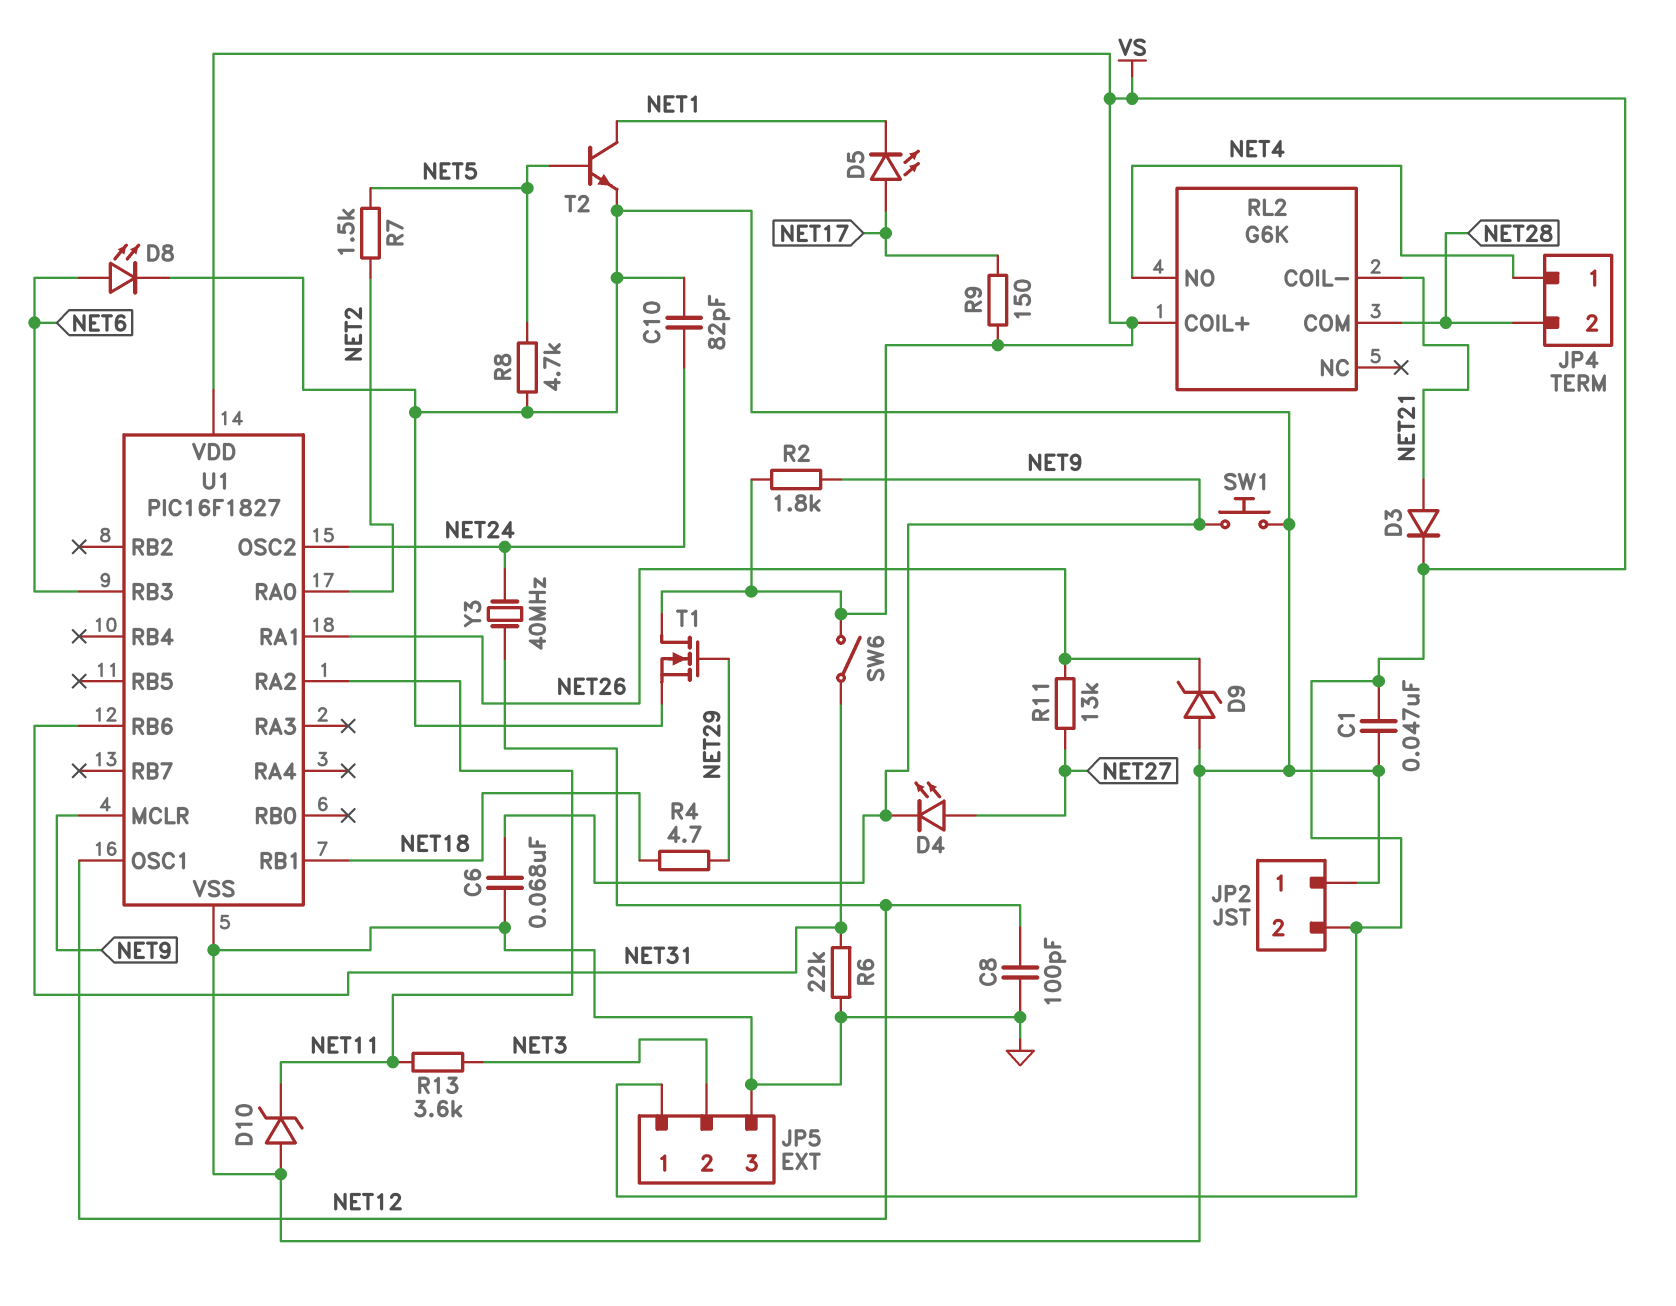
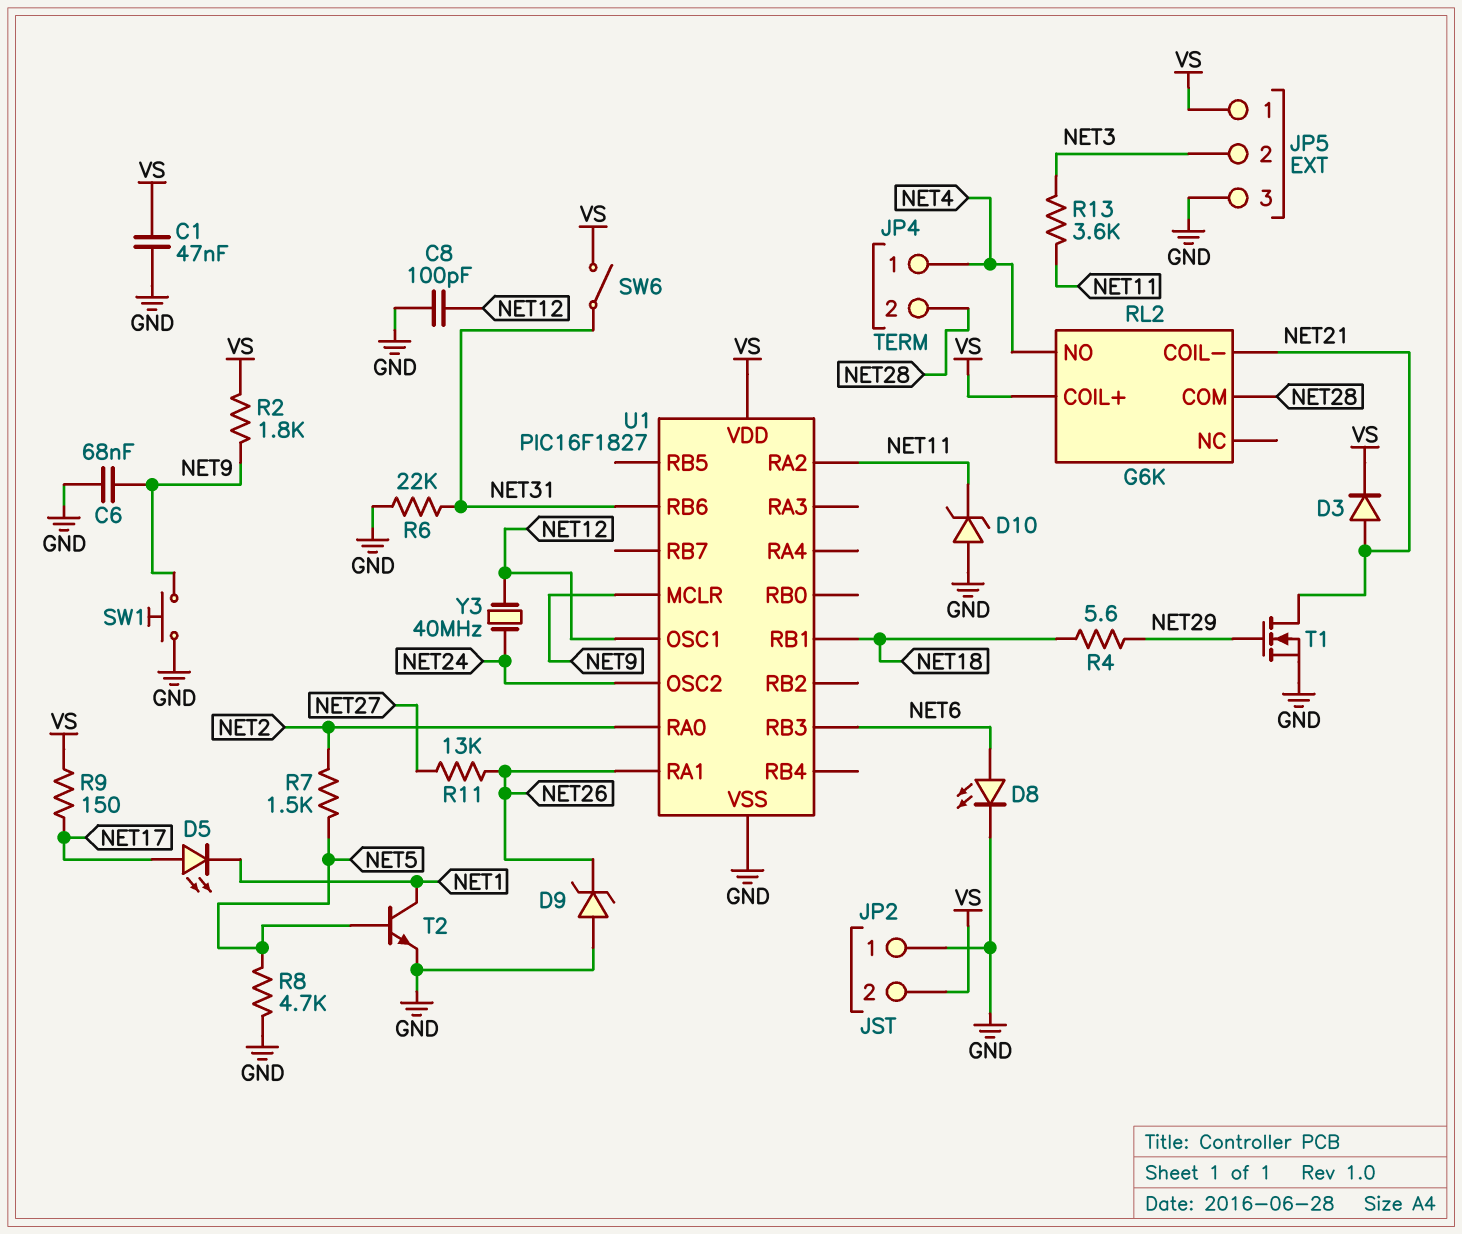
C10: 82pF (GND, NET24) -> none
D4: LED (A NET27, K NET9) -> none
R4: 4.7 (NET18, NET29) -> 5.6 (NET18, NET29)
T1: NMOS (G NET29, D VS, S GND) -> NMOS (G NET29, D NET21, S GND)

